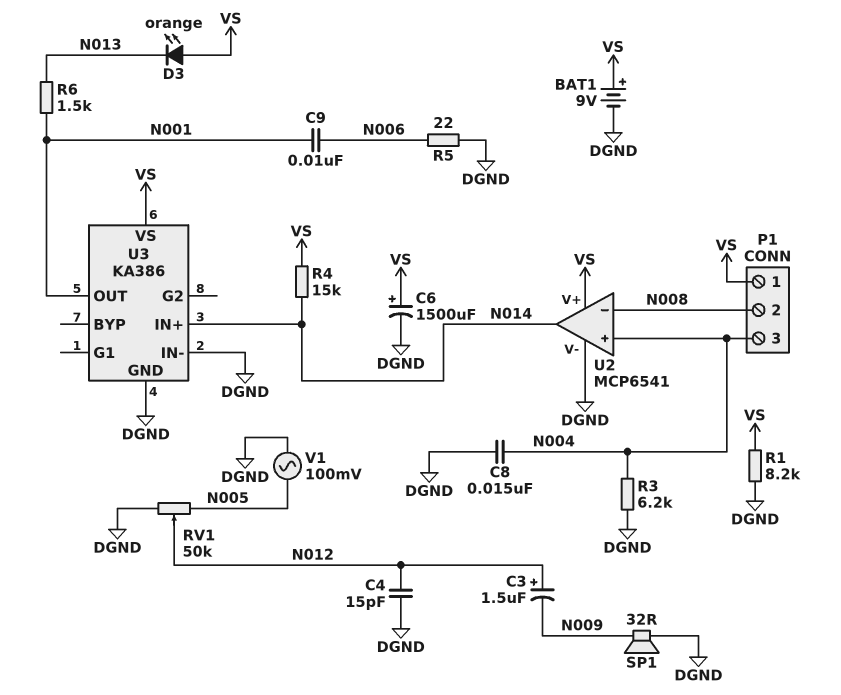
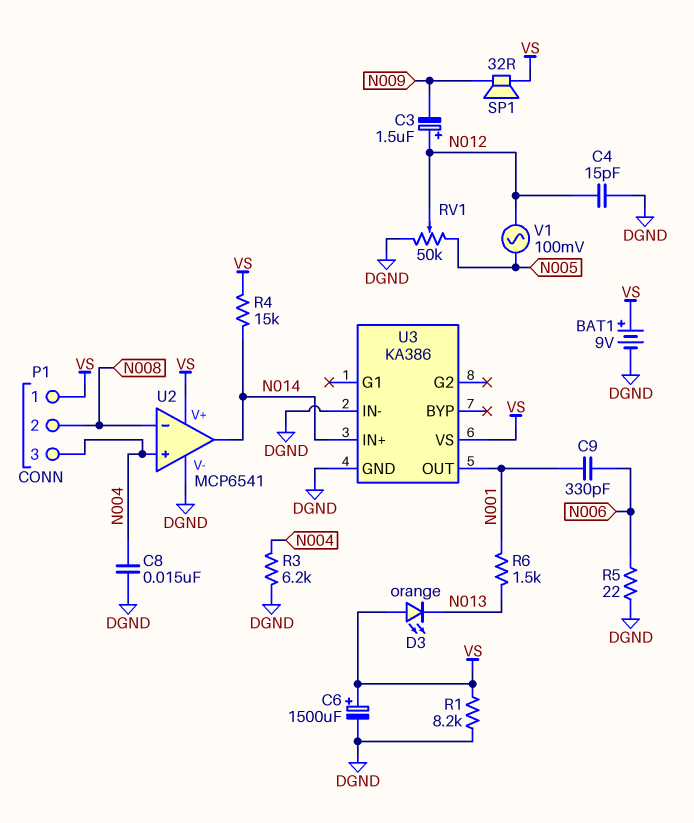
C9: 10nF (N001, N006) -> 330pF (N001, N006)
SP1: speaker 32R (DGND, N009) -> speaker 32R (N009, VS)
V1: AC 100mV (DGND, N005) -> AC 100mV (N005, N012)

